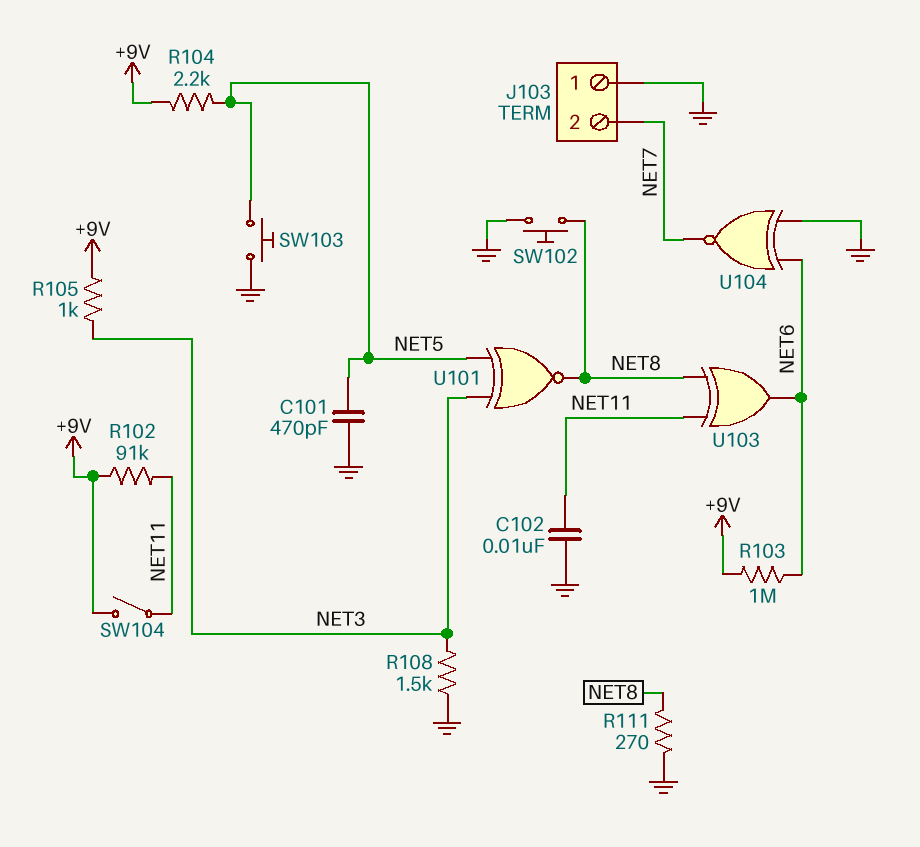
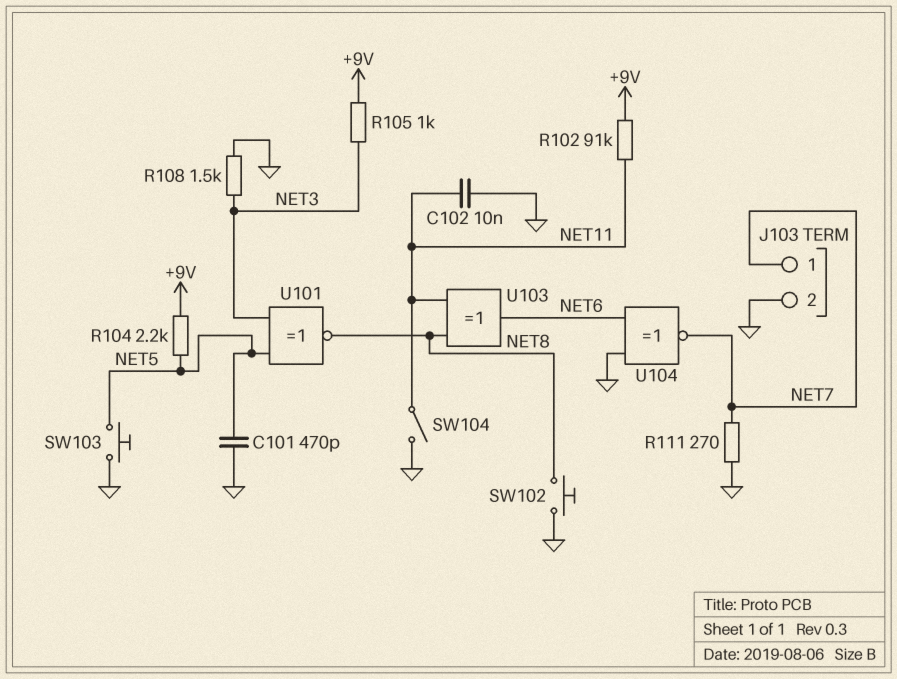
J103 pin 1: GND -> NET7
J103 pin 2: NET7 -> GND
R103: 1M (+9V, NET6) -> none
R111: 270 (GND, NET8) -> 270 (GND, NET7)
SW104: switch (+9V, NET11) -> switch (GND, NET11)

